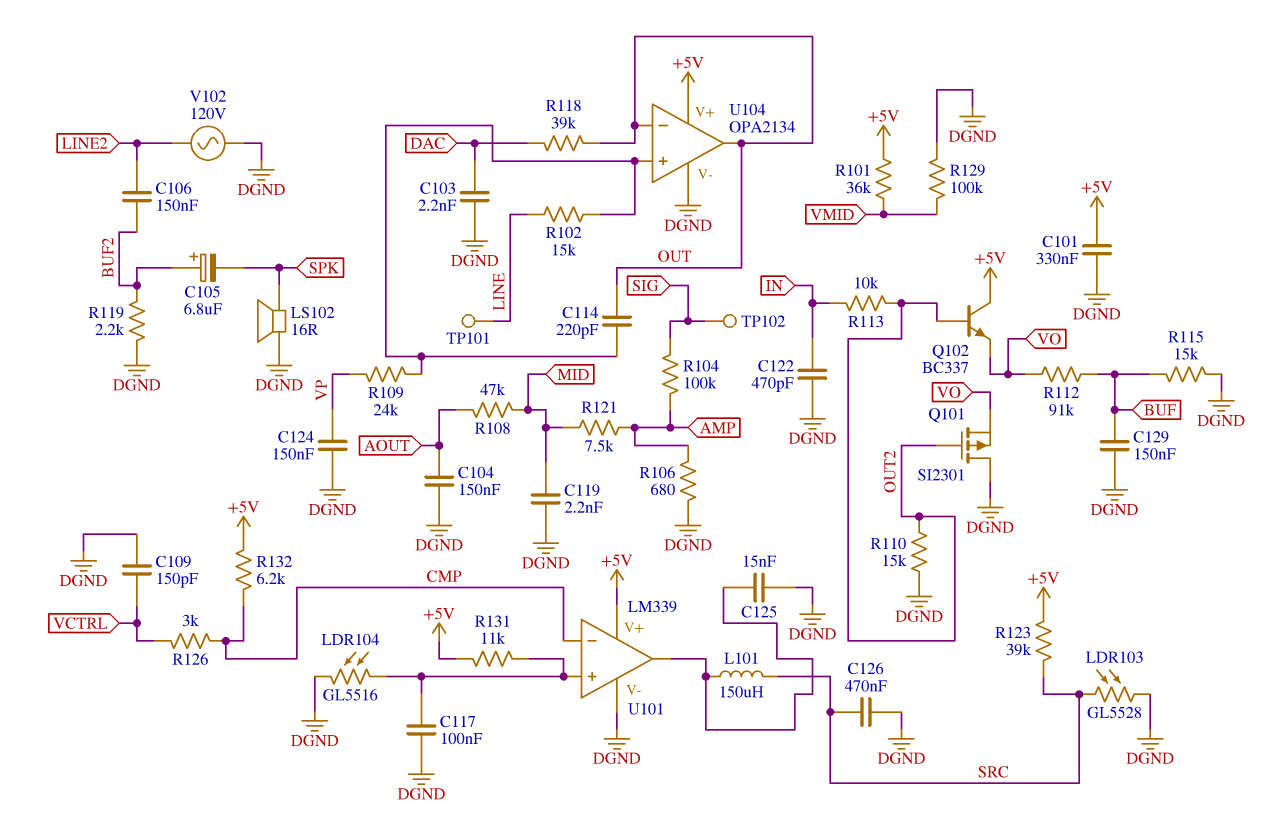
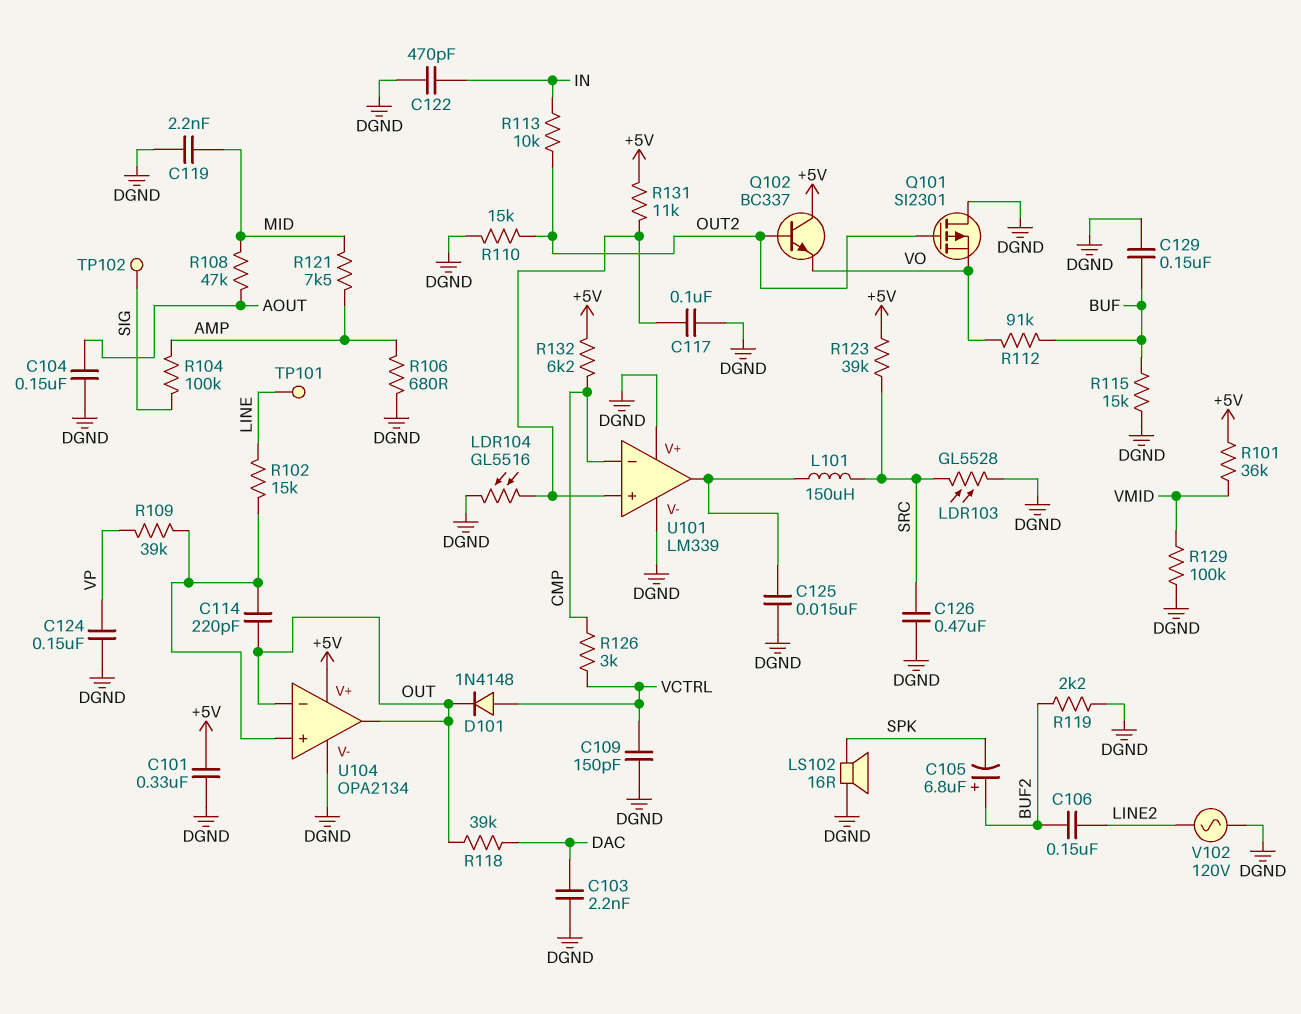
D101: none -> diode 1N4148 (A VCTRL, K OUT)
R109: 24k (U104/in+, VP) -> 39k (U104/in+, VP)
U101 pin V+: +5V -> DGND

